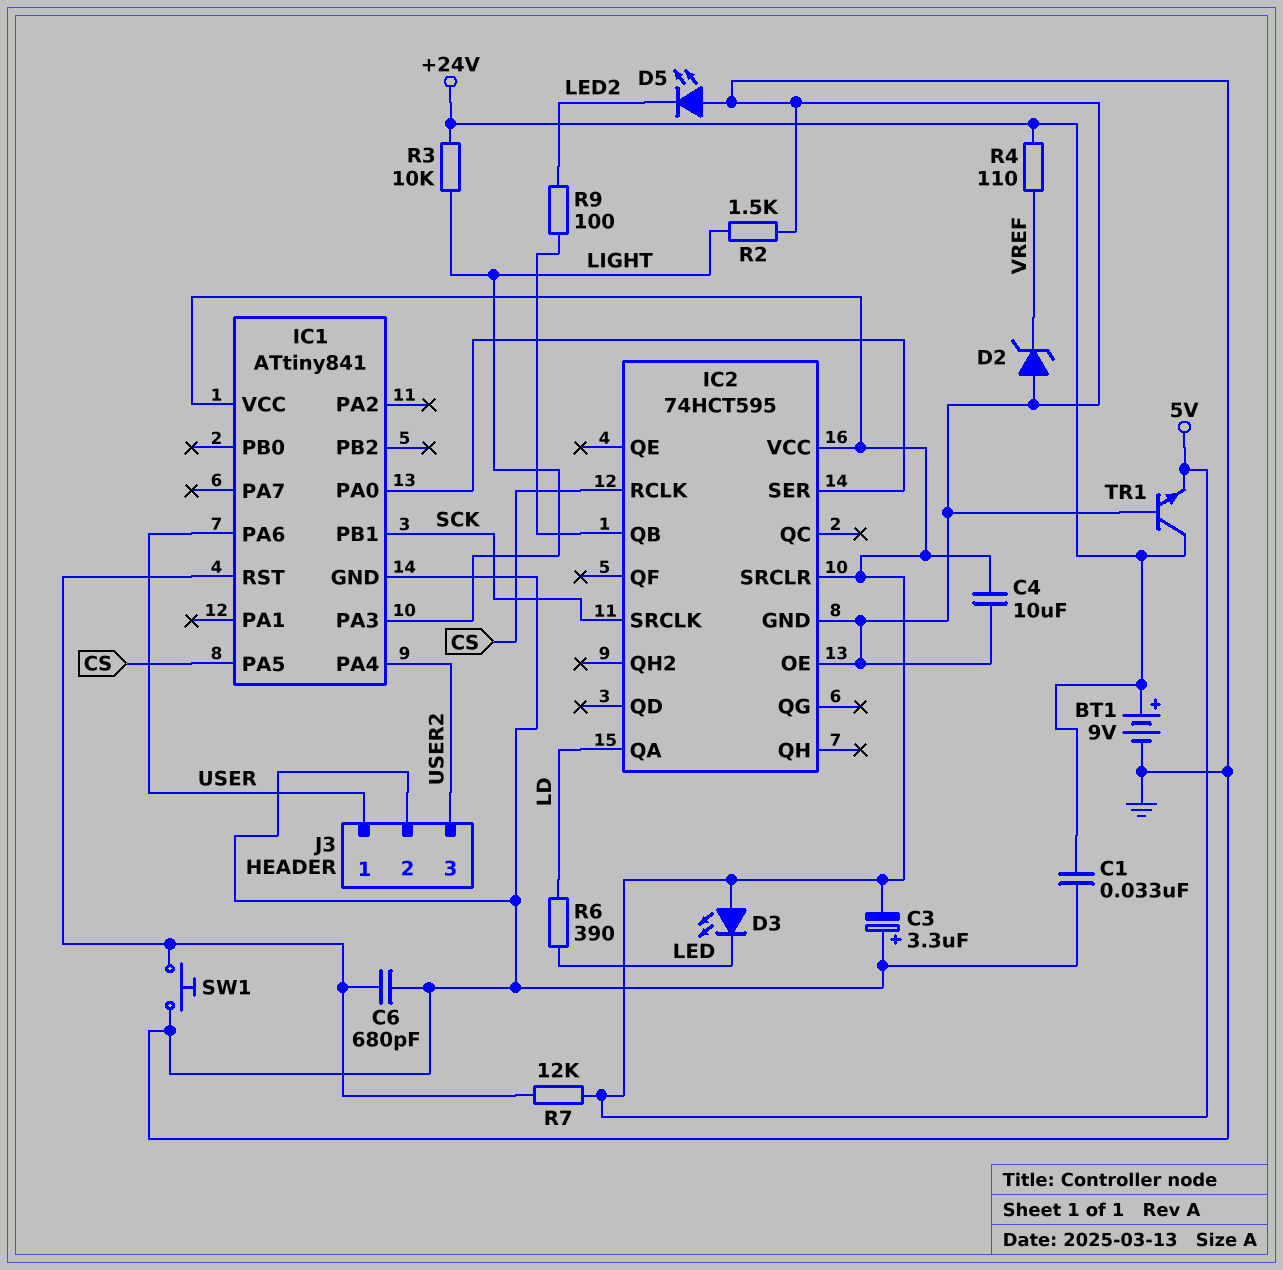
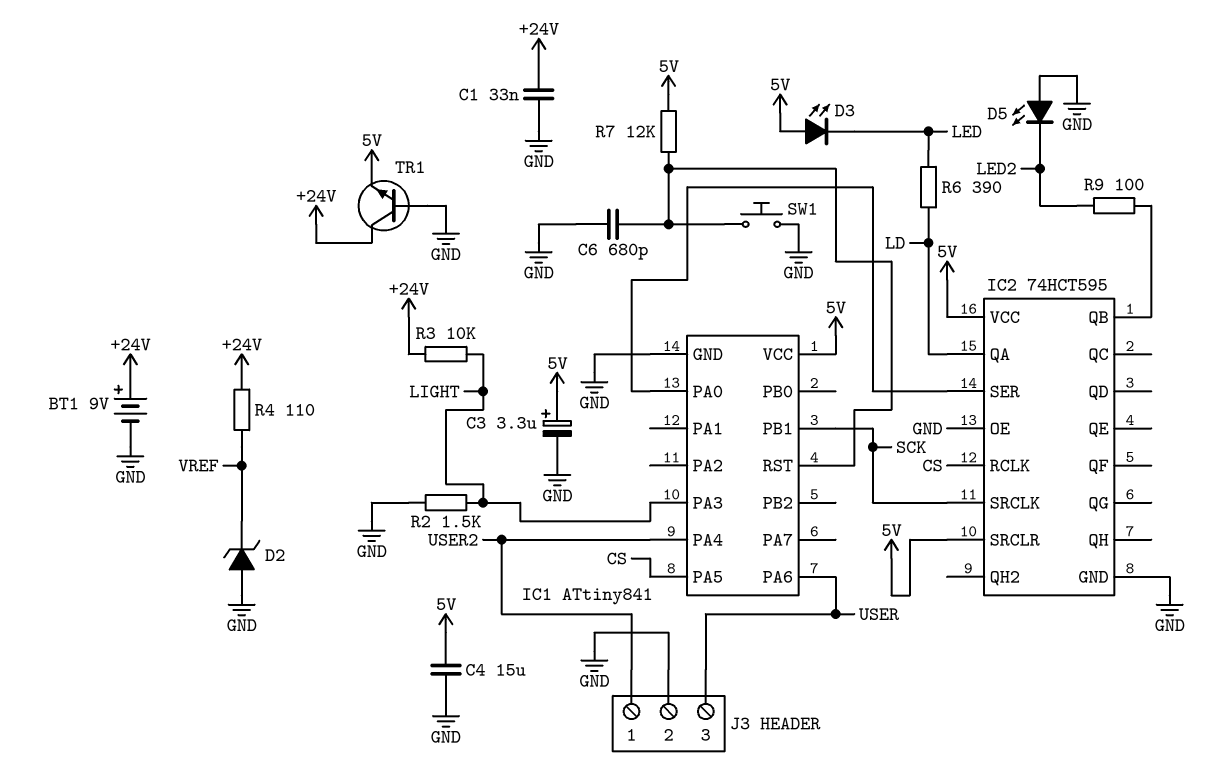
C3: 3.3uF (plus GND, minus 5V) -> 3.3uF (plus 5V, minus GND)
C4: 10uF (5V, GND) -> 15uF (5V, GND)
J3 pin 1: USER -> USER2
J3 pin 3: USER2 -> USER

